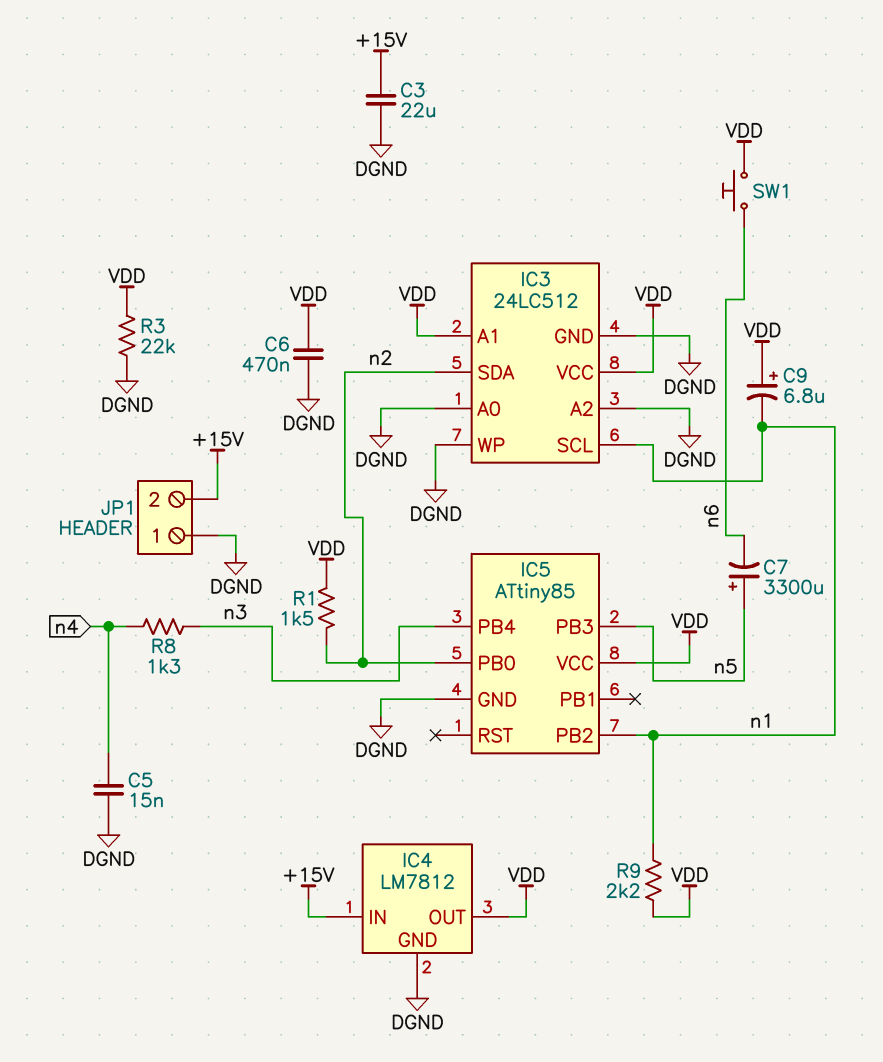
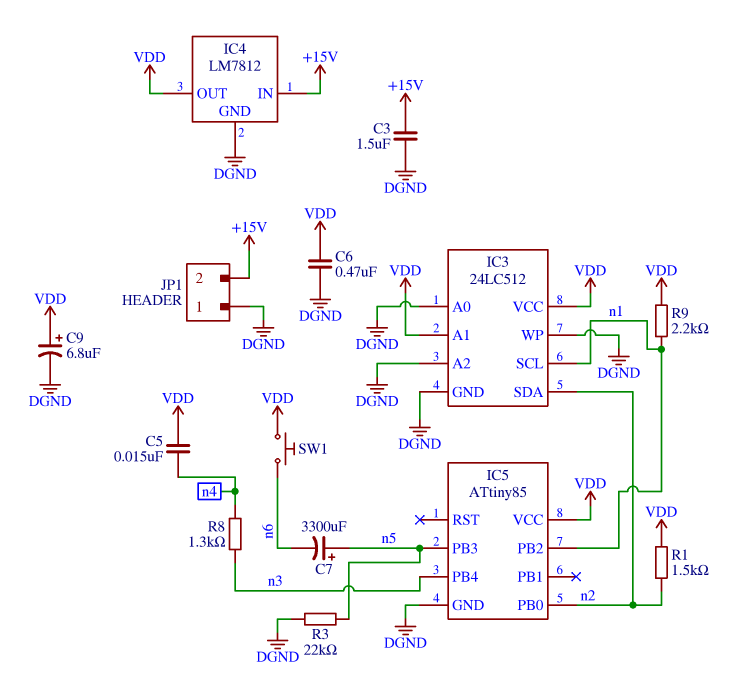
C3: 22uF (+15V, DGND) -> 1.5uF (+15V, DGND)
C5: 15nF (DGND, n4) -> 15nF (VDD, n4)
C9: 6.8uF (plus VDD, minus n1) -> 6.8uF (plus VDD, minus DGND)
R3: 22k (DGND, VDD) -> 22k (DGND, n5)

